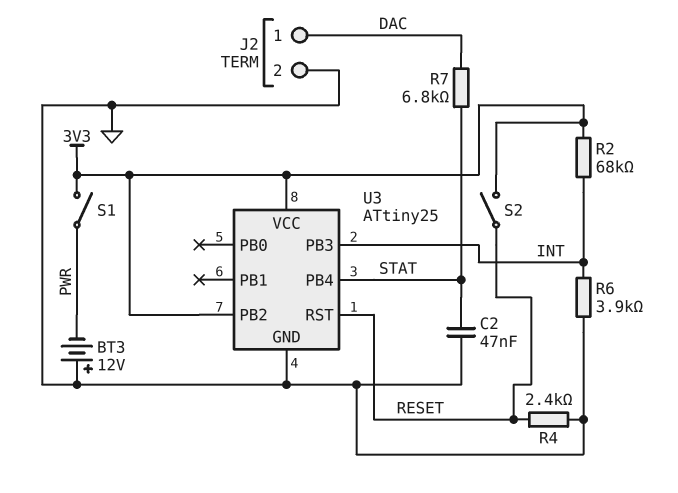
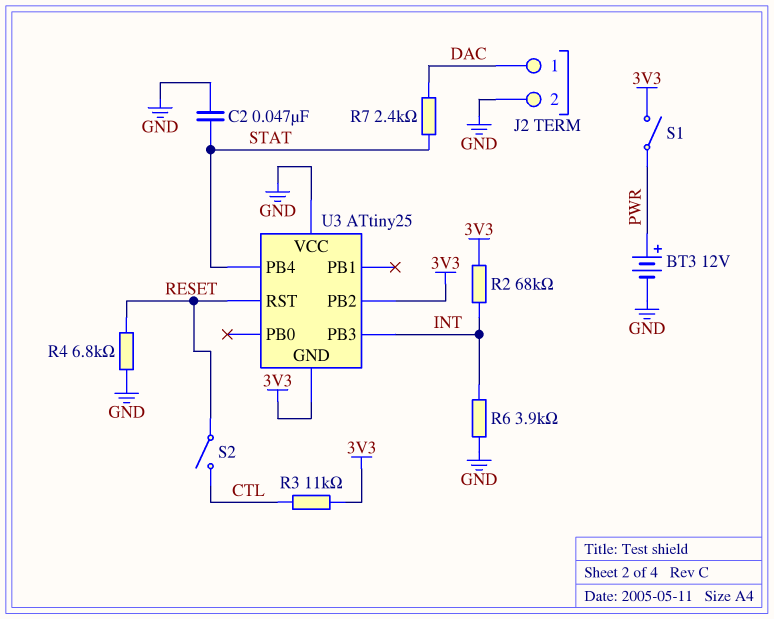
BT3: 12V (plus GND, minus PWR) -> 12V (plus PWR, minus GND)
R3: none -> 11k (3V3, CTL)
R4: 2.4k (GND, RESET) -> 6.8k (GND, RESET)
R7: 6.8k (DAC, STAT) -> 2.4k (DAC, STAT)
S2: switch (3V3, RESET) -> switch (CTL, RESET)
U3 pin GND: GND -> 3V3
U3 pin VCC: 3V3 -> GND

